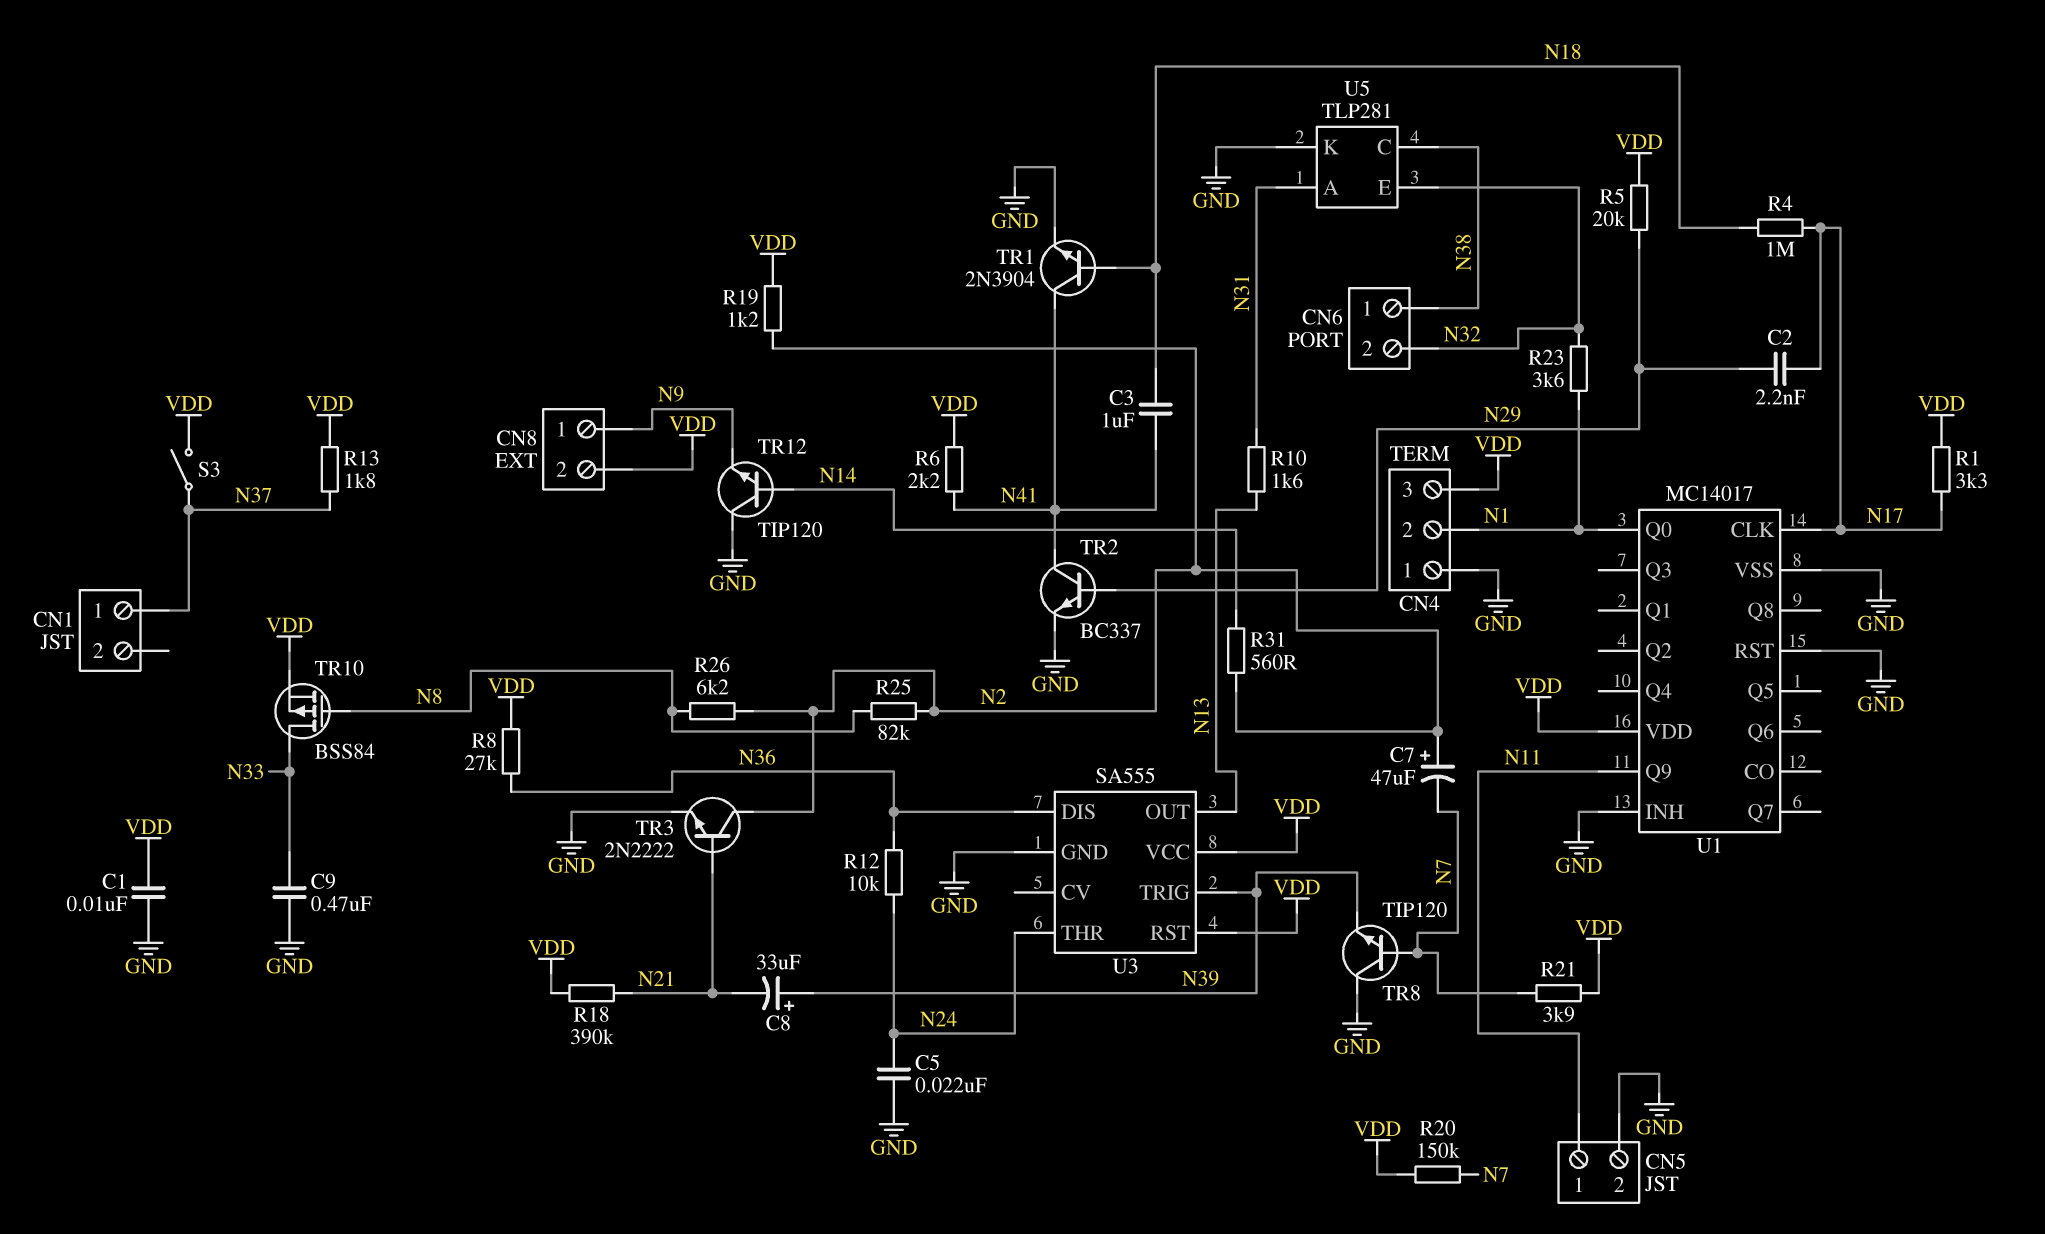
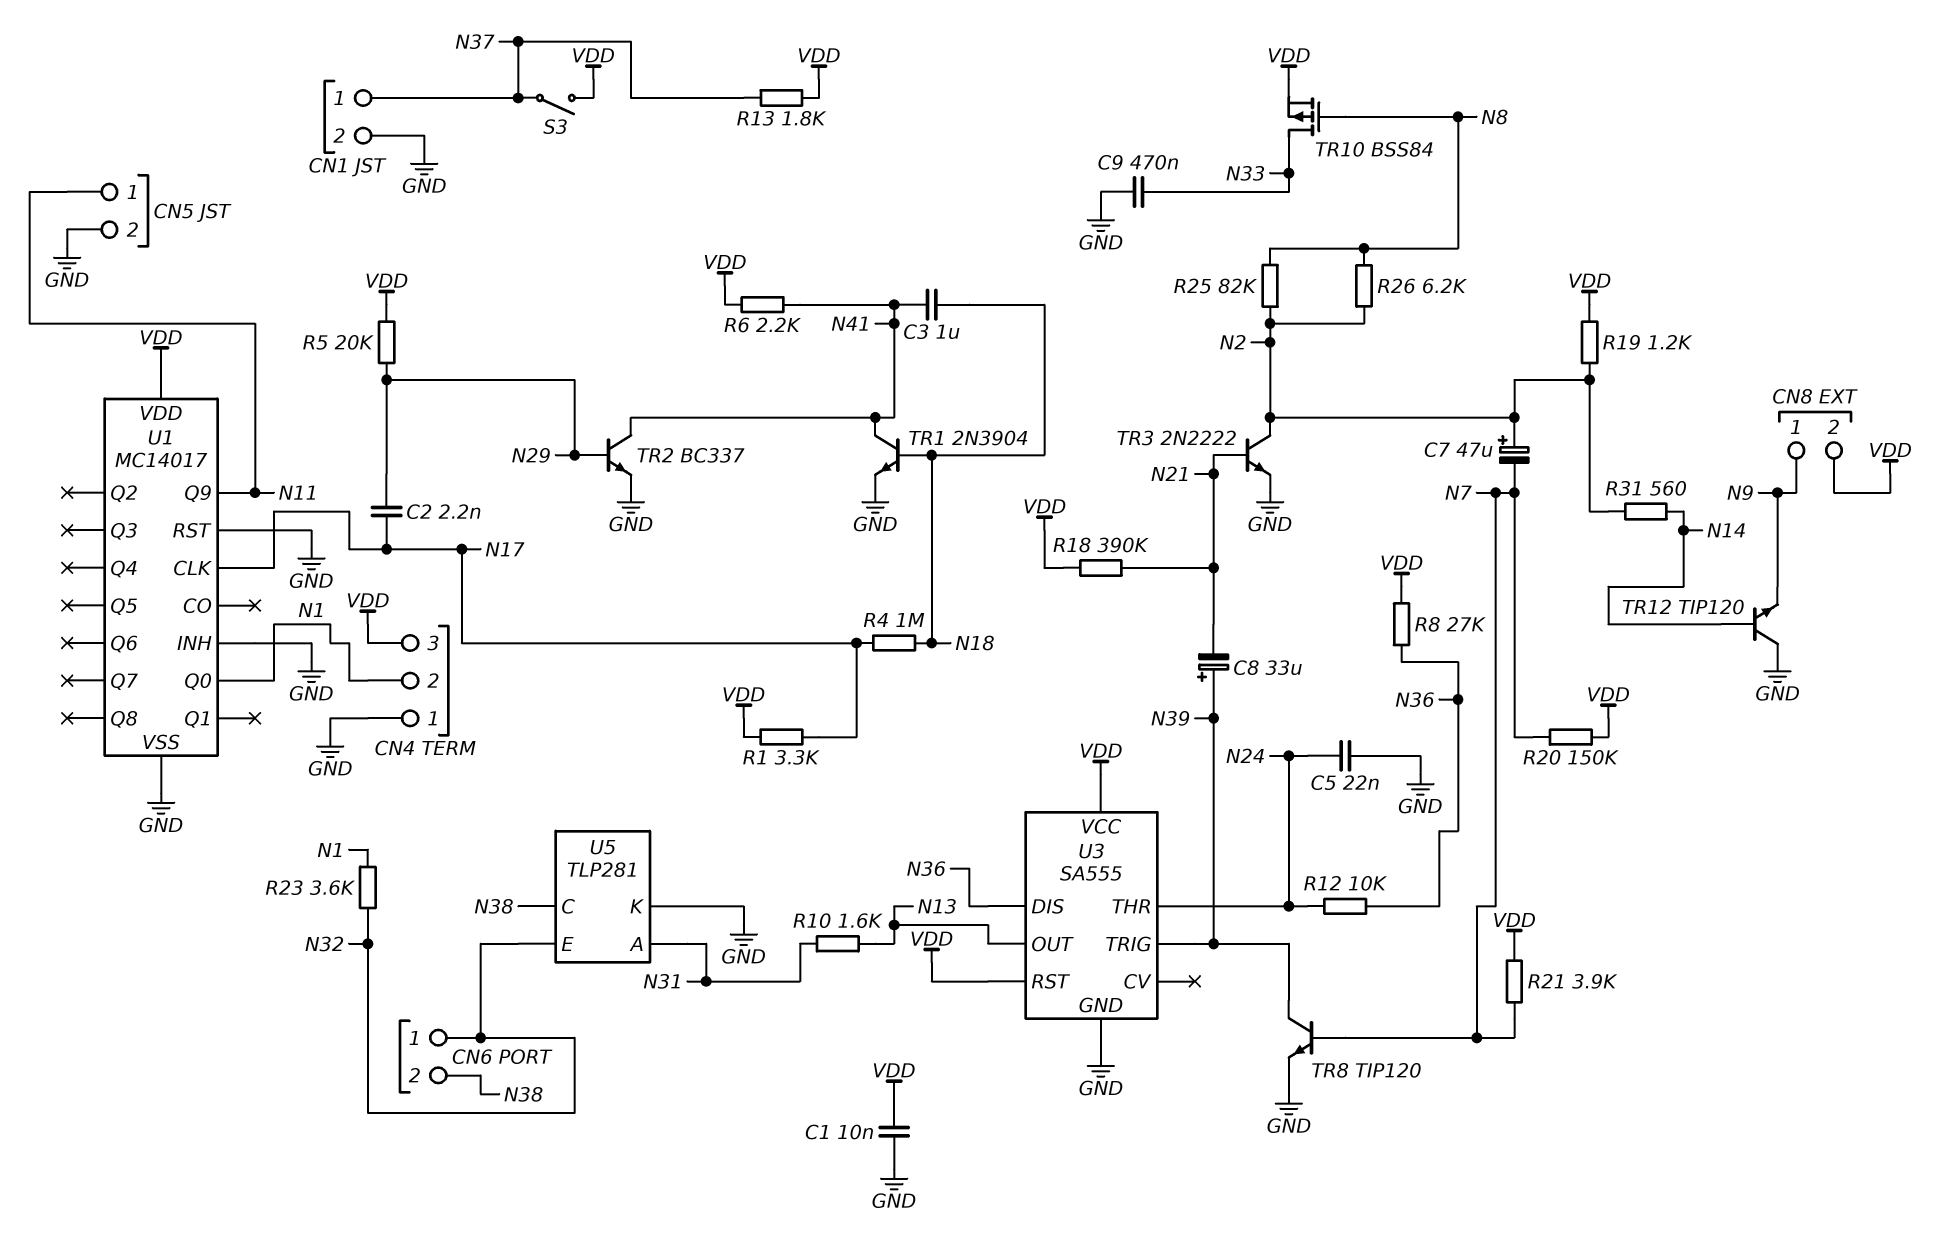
CN1 pin 2: none -> GND
CN6 pin 1: N38 -> N32
CN6 pin 2: N32 -> N38
TR8: NPN TIP120 (B N7, C GND, E N39) -> NPN TIP120 (B N7, C N39, E GND)

